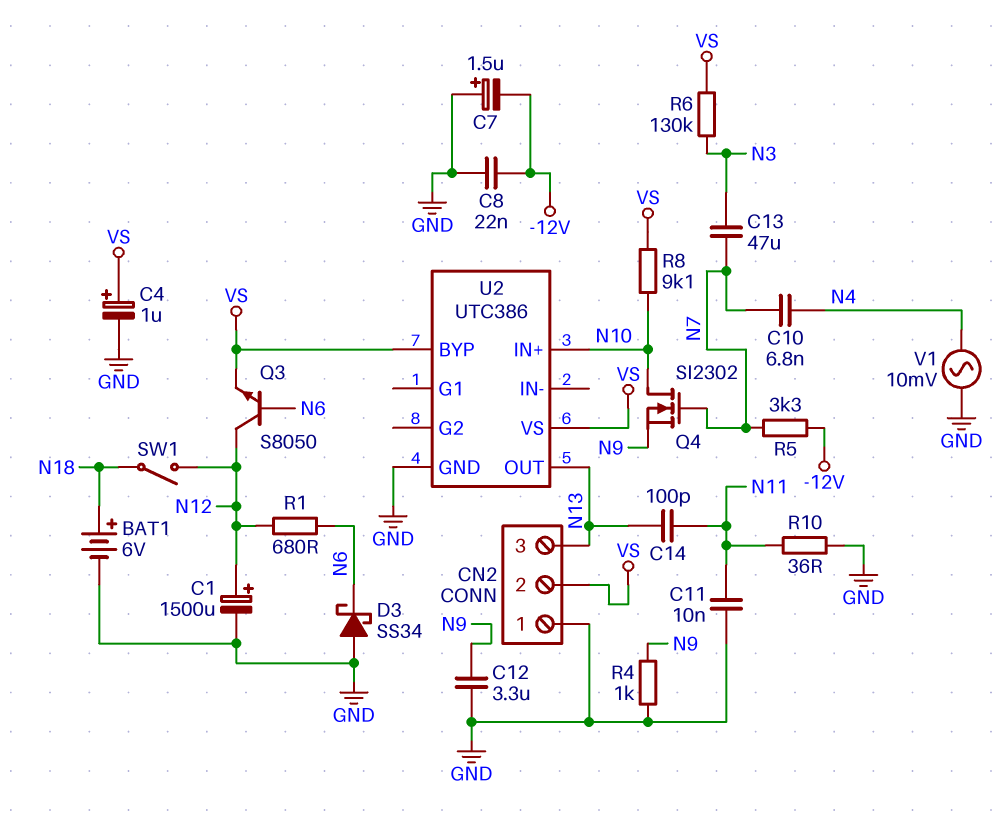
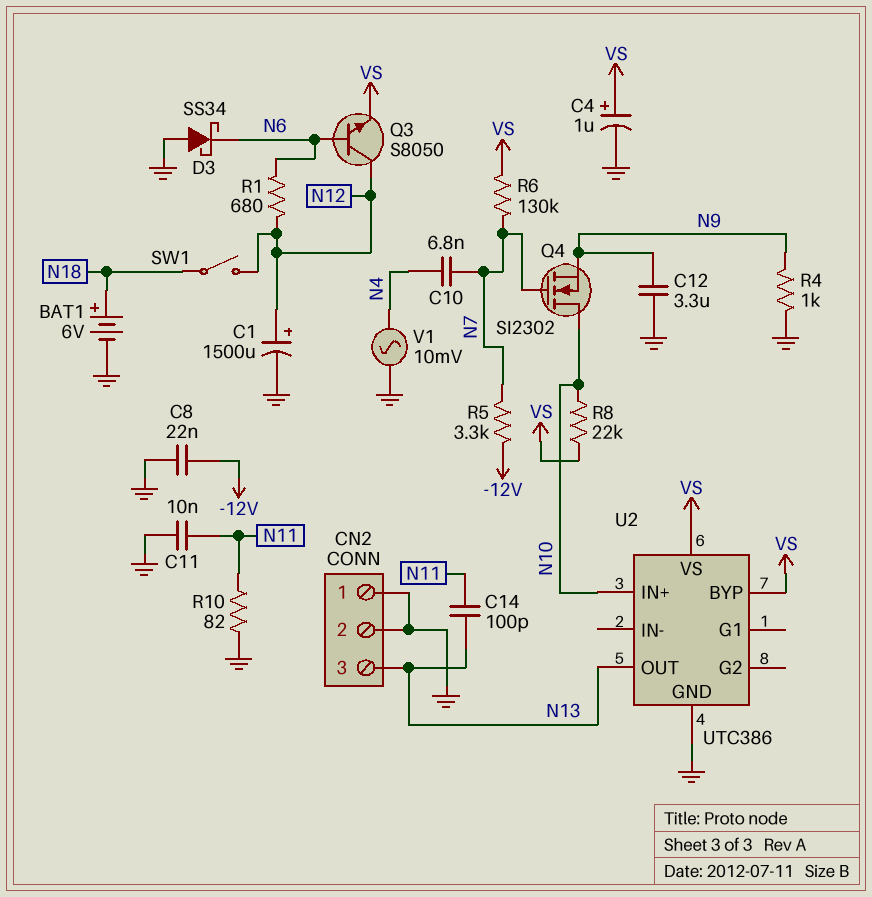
C7: 1.5uF (plus GND, minus -12V) -> none
C13: 47uF (N3, N7) -> none
CN2 pin 2: VS -> GND
R6: 130k (N3, VS) -> 130k (N7, VS)
R8: 9.1k (N10, VS) -> 22k (N10, VS)
R10: 36 (GND, N11) -> 82 (GND, N11)

